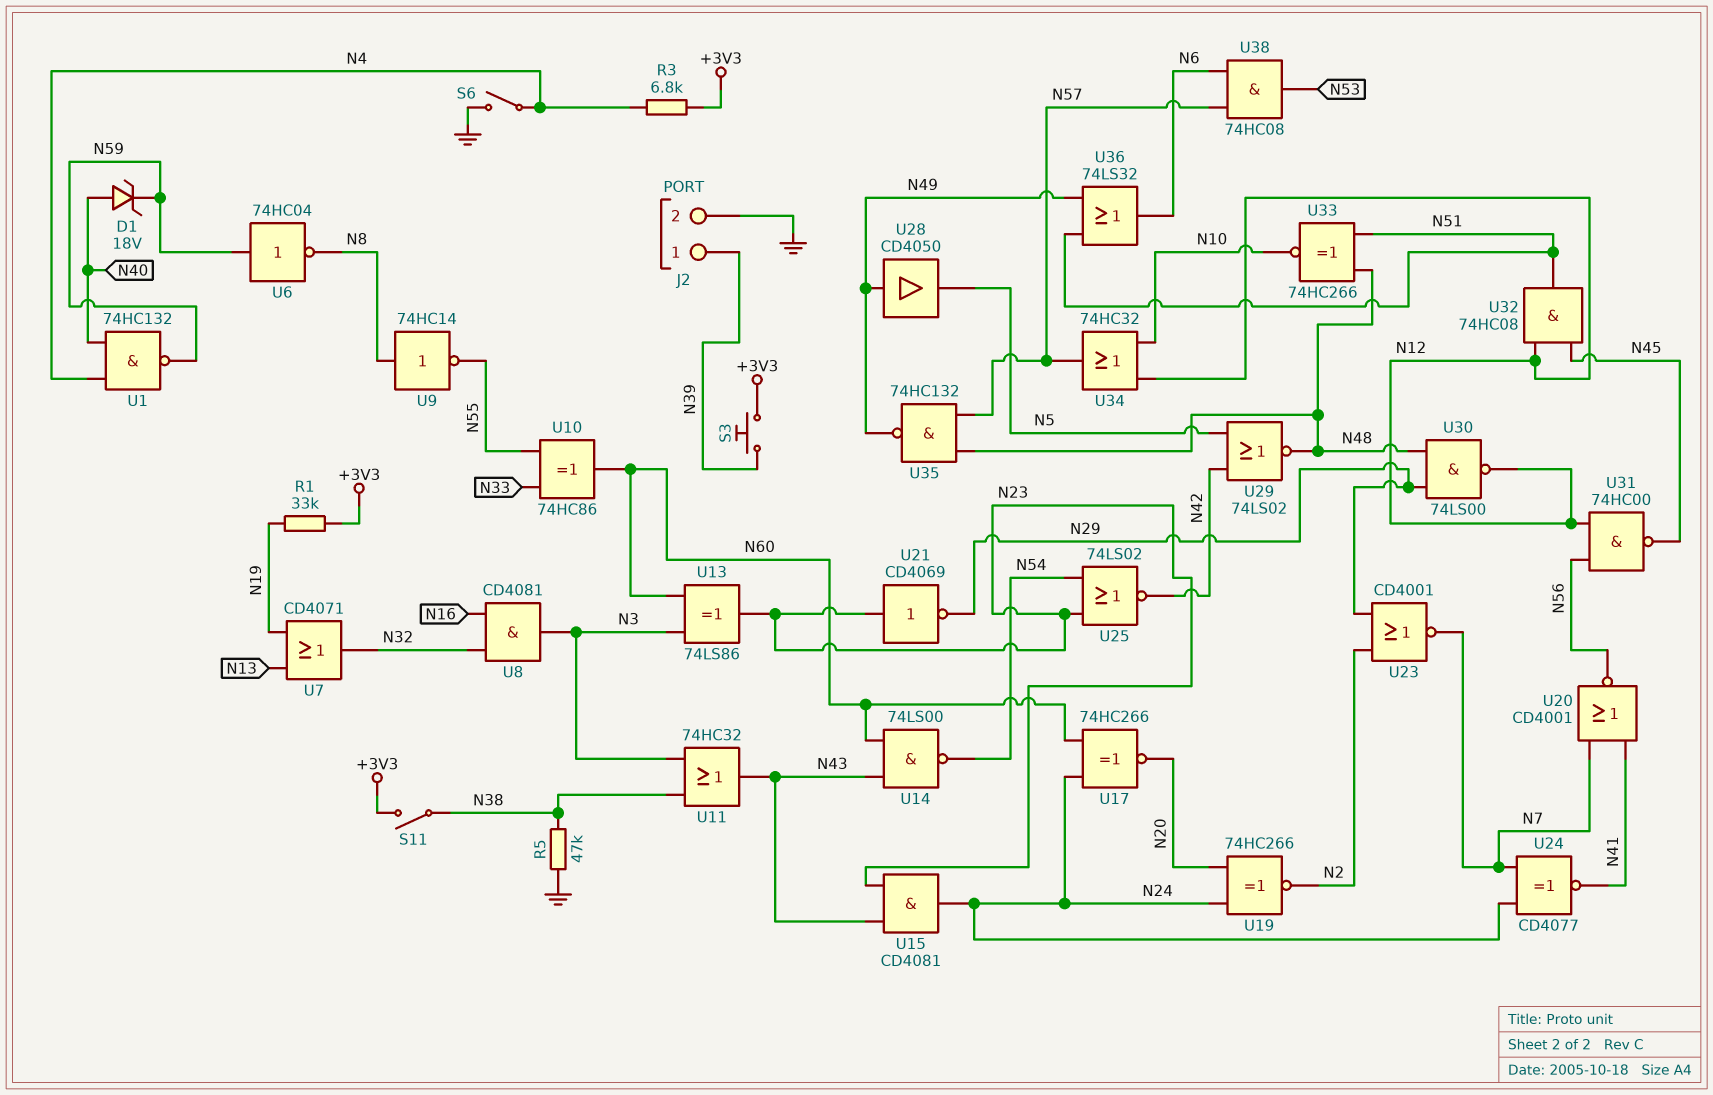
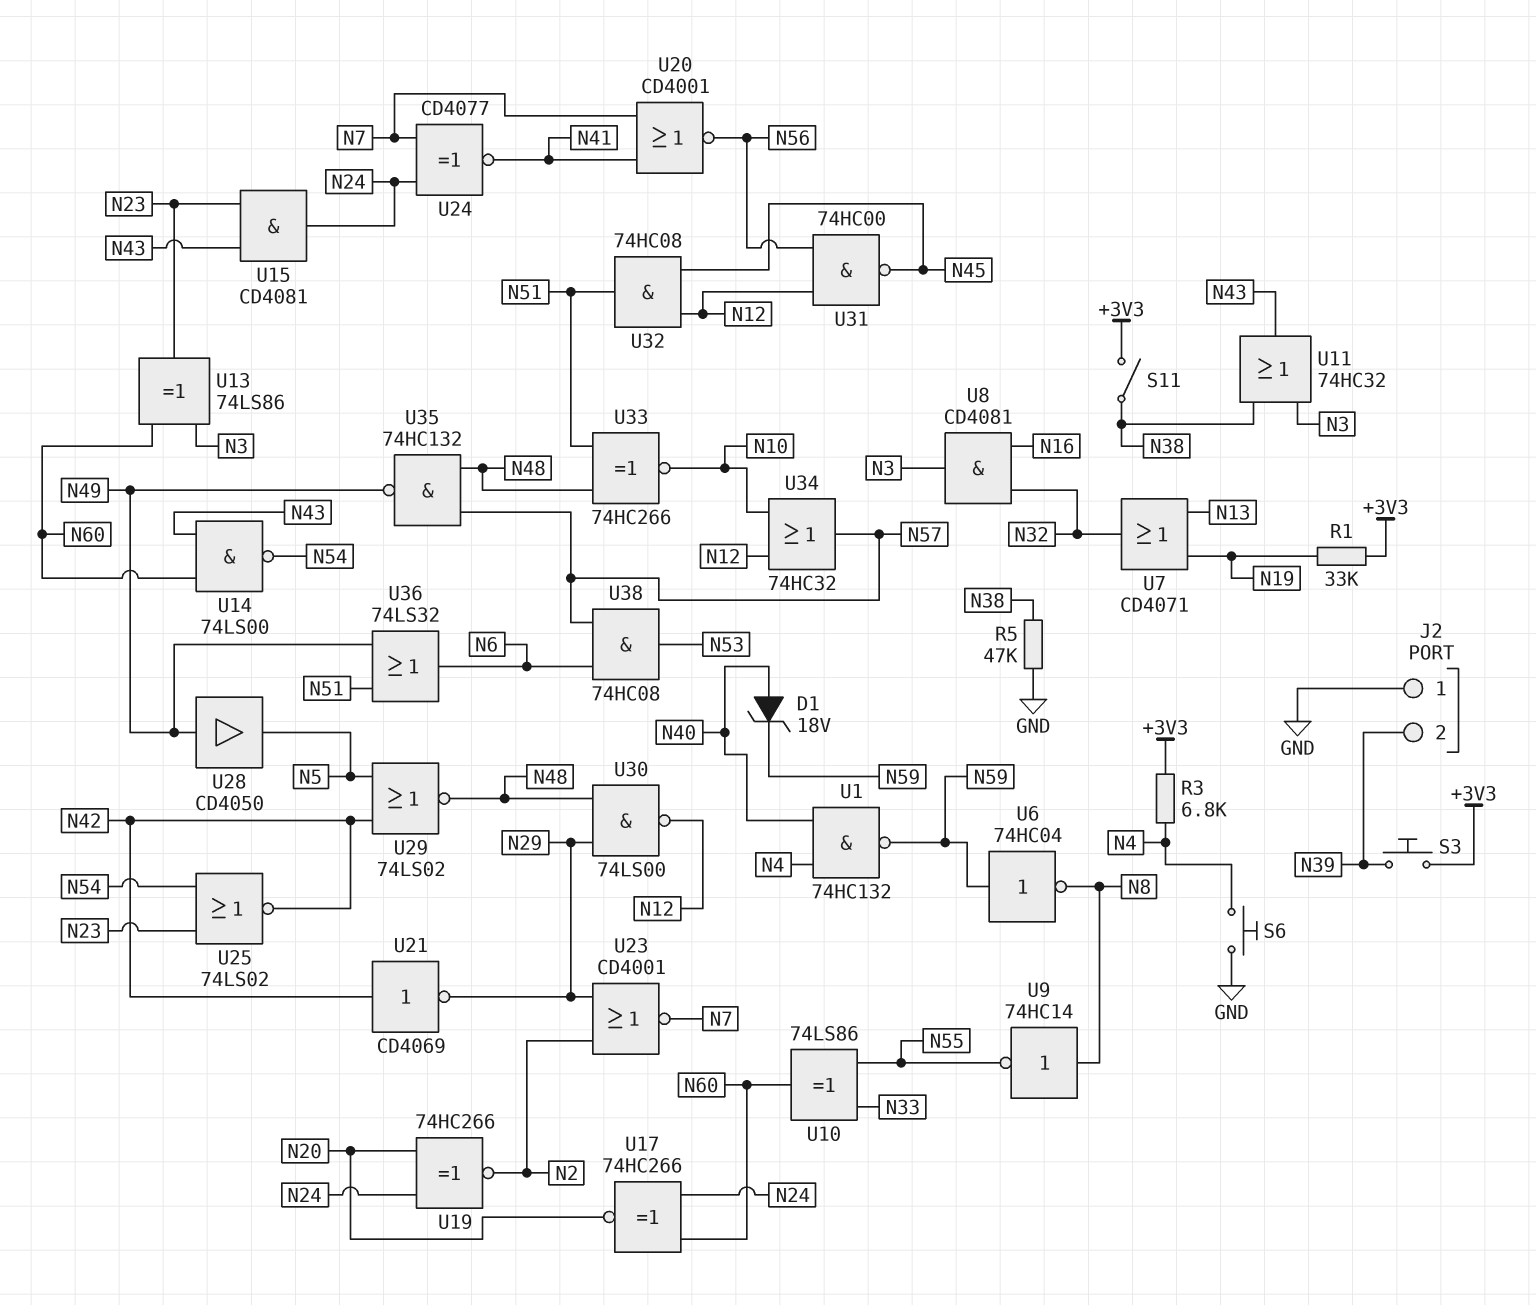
J2 pin 1: N39 -> GND
J2 pin 2: GND -> N39
S6: switch (GND, N4) -> button (GND, N4)
U10: XOR 74HC86 (in N33, in N55, out N60) -> XOR 74LS86 (in N33, in N55, out N60)
U21: NOT CD4069 (in N23, out N29) -> NOT CD4069 (in N42, out N29)

